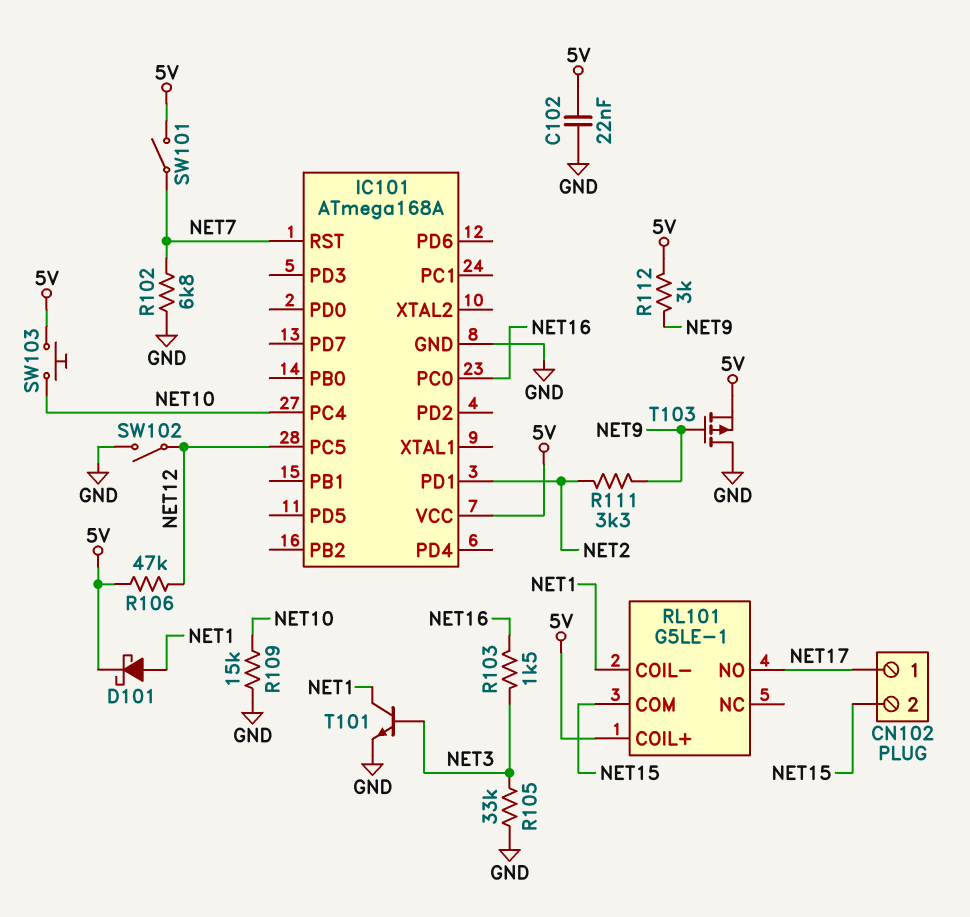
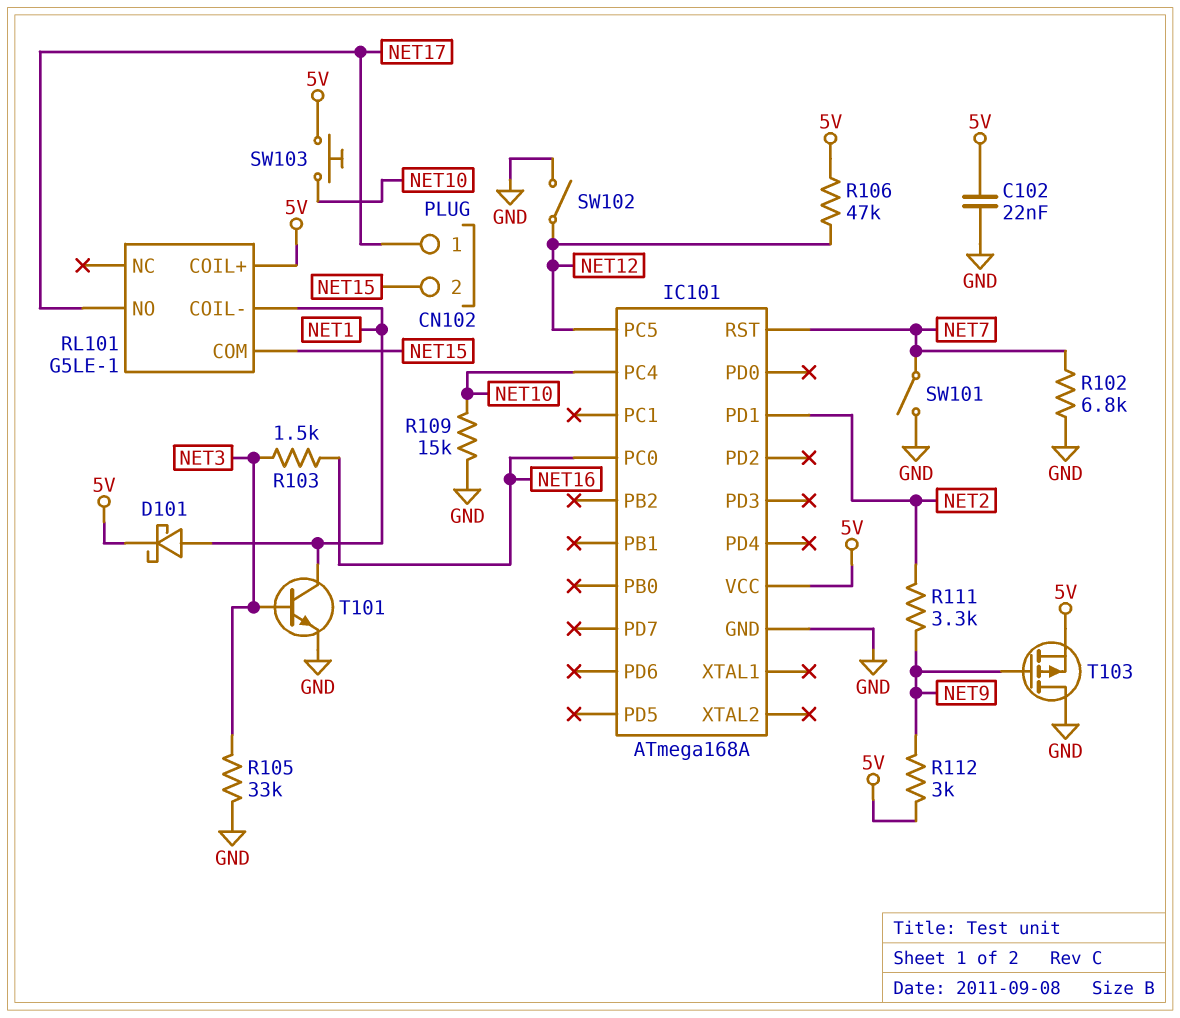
SW101: switch (5V, NET7) -> switch (GND, NET7)

